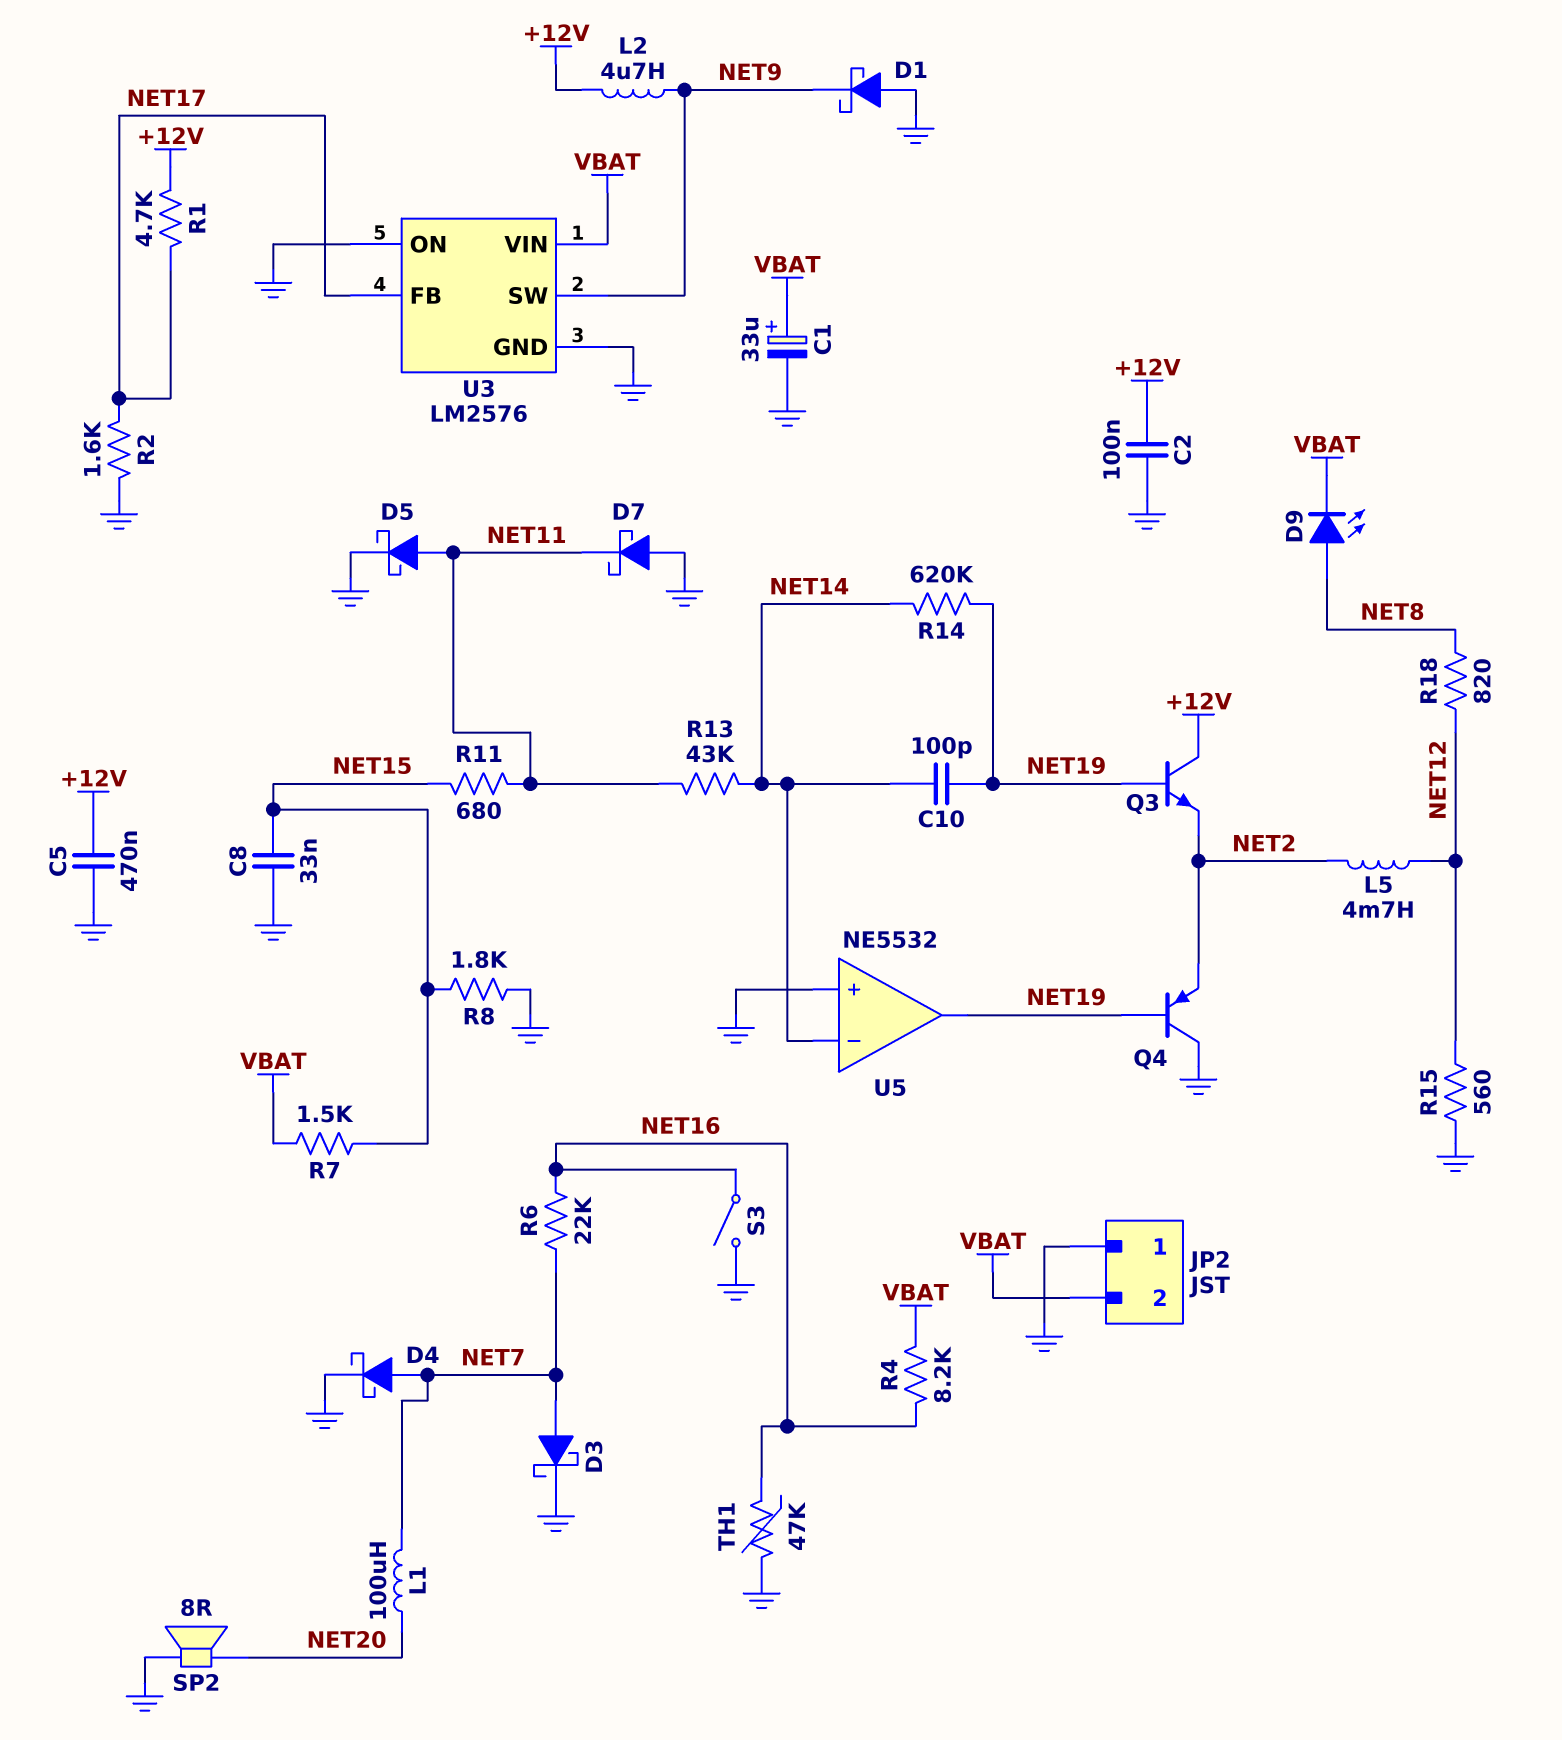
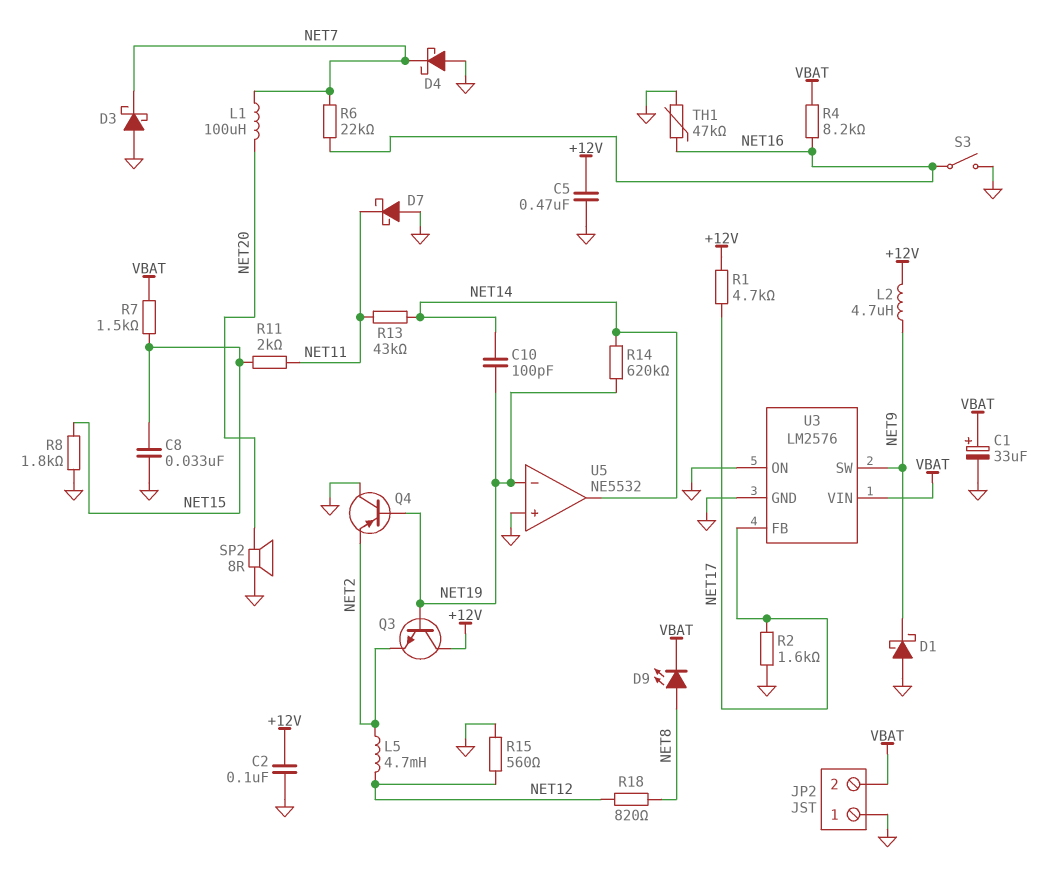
D3: schottky (A NET7, K GND) -> schottky (A GND, K NET7)
D4: schottky (A NET7, K GND) -> schottky (A GND, K NET7)
D5: schottky (A NET11, K GND) -> none
R11: 680 (NET11, NET15) -> 2k (NET11, NET15)
U5 pin in-: NET14 -> NET19
U5 pin out: NET19 -> NET14

